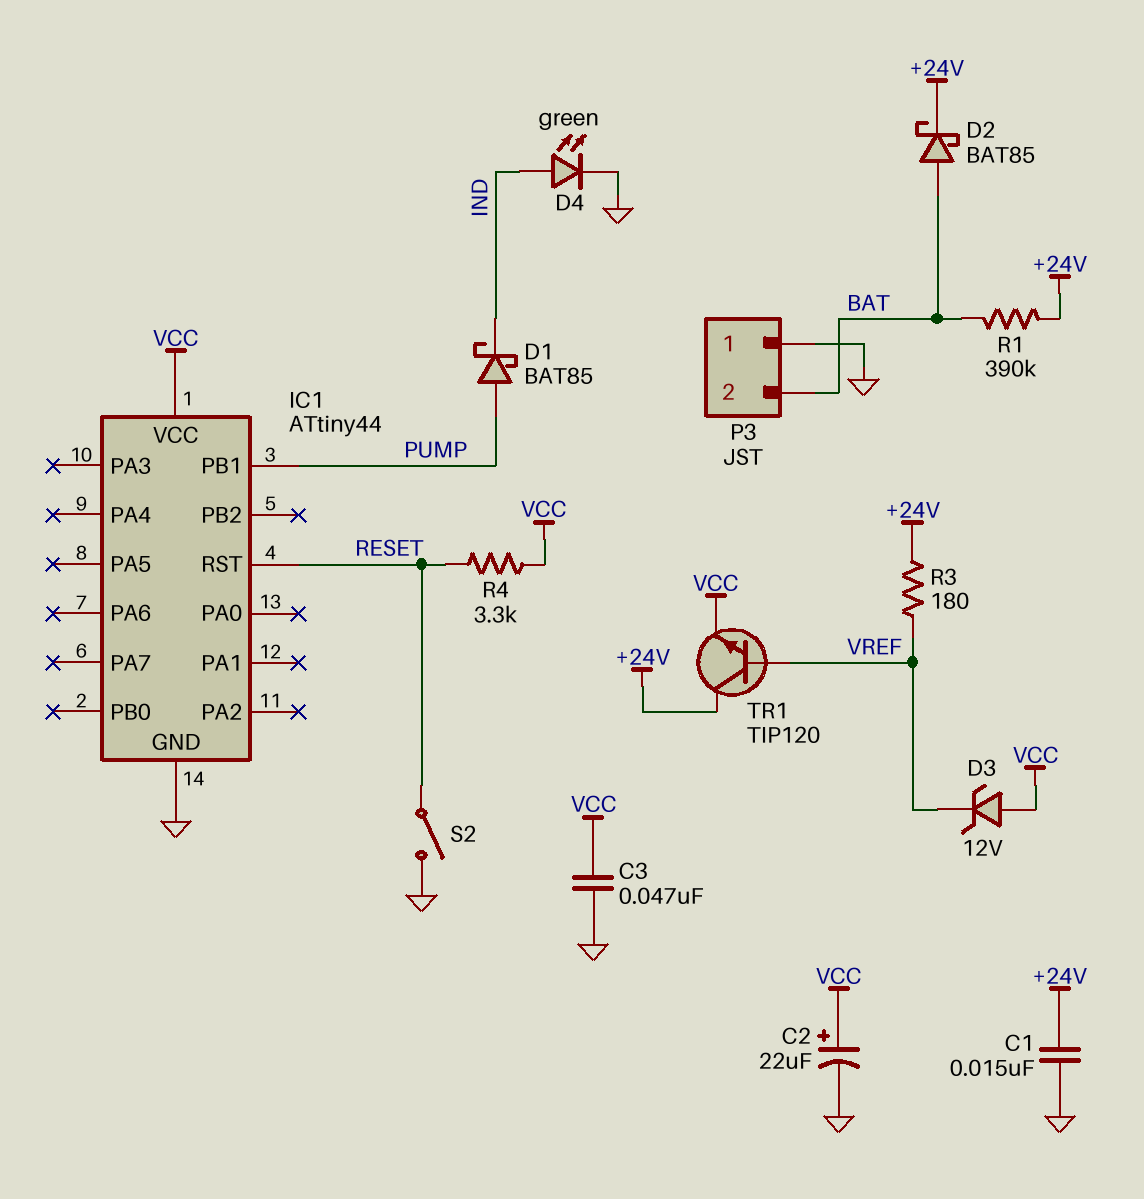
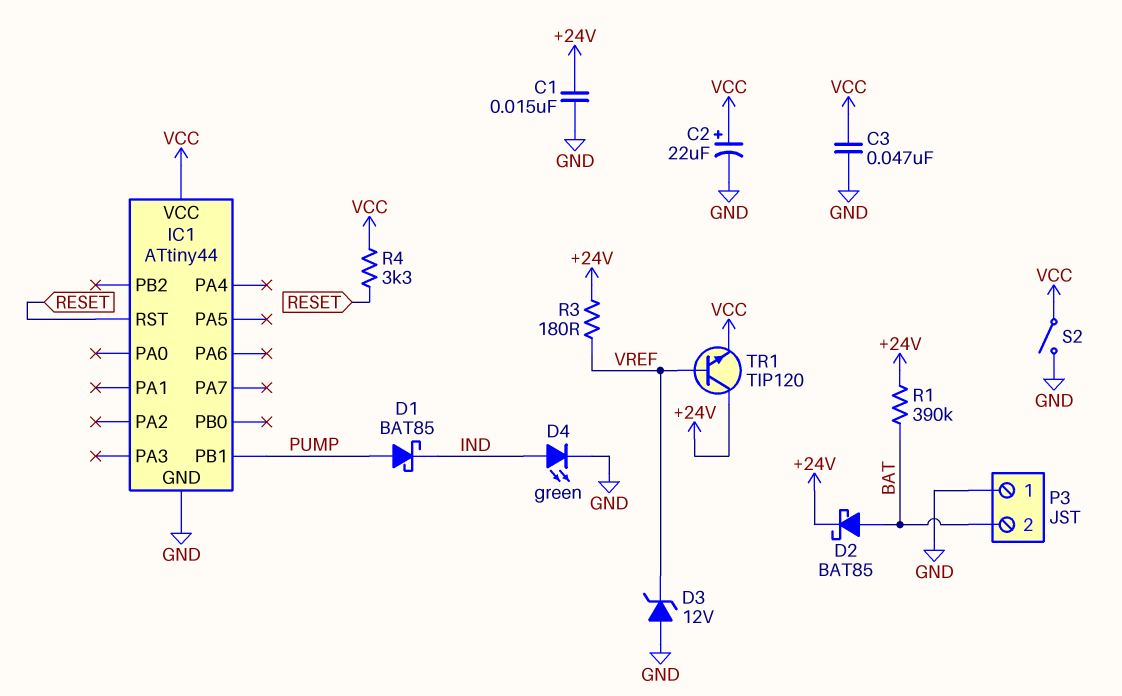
D3: zener 12V (A VCC, K VREF) -> zener 12V (A GND, K VREF)
S2: switch (GND, RESET) -> switch (GND, VCC)

